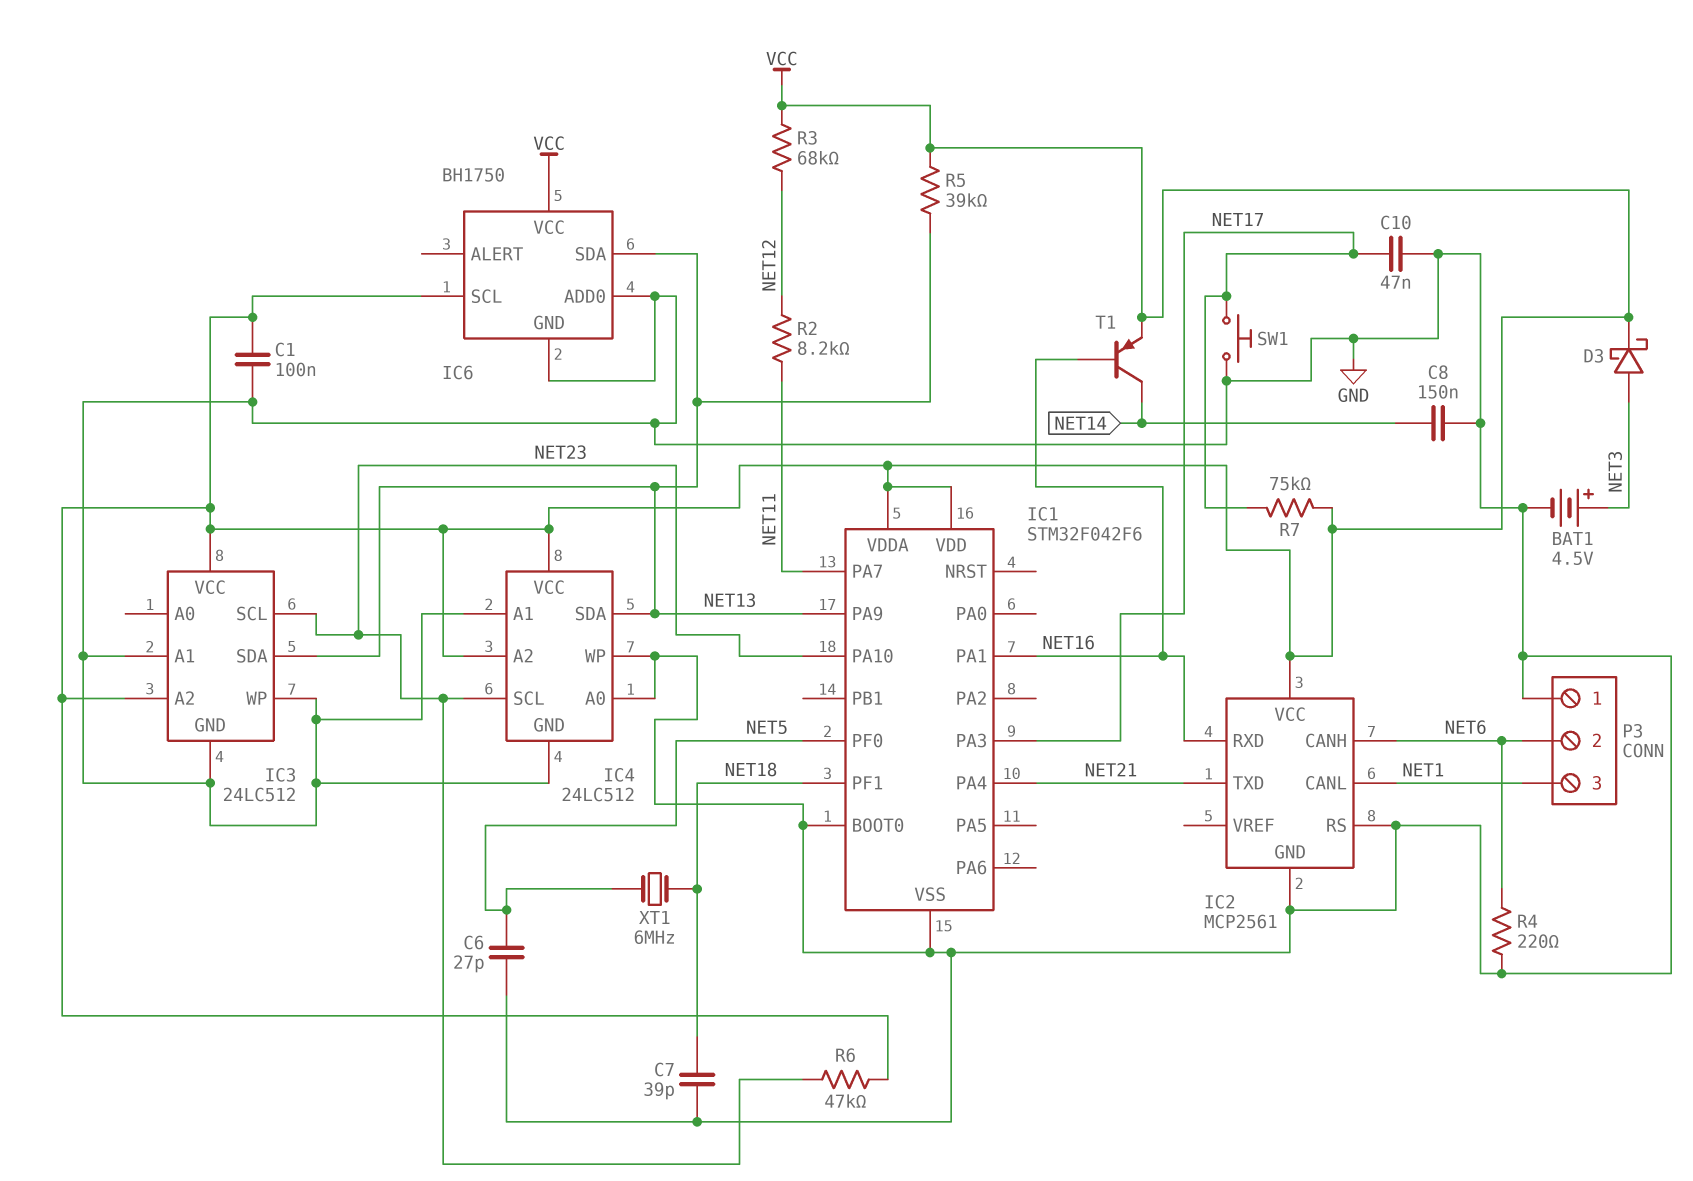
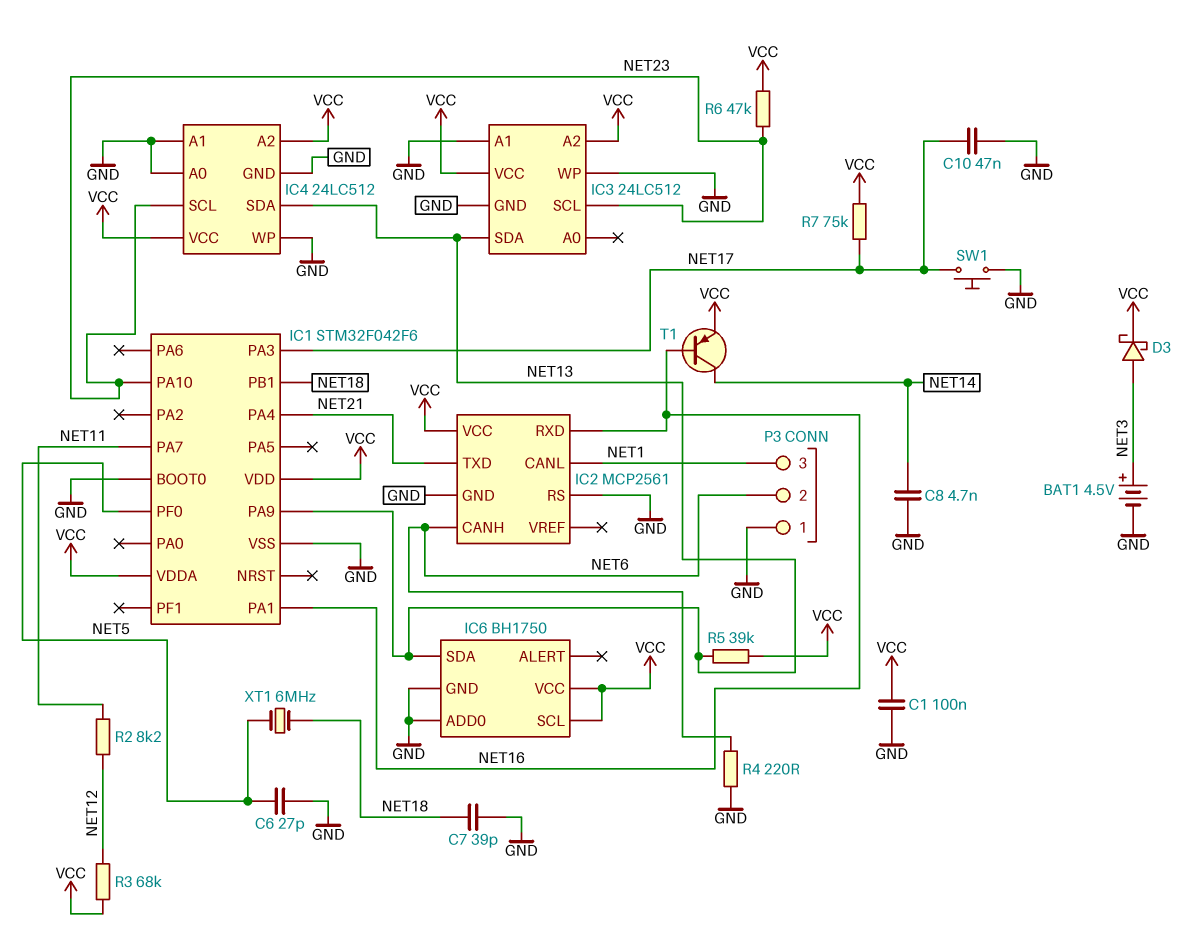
C8: 150nF (GND, NET14) -> 4.7nF (GND, NET14)
IC1 pin PB1: none -> NET18
IC1 pin PF1: NET18 -> none

